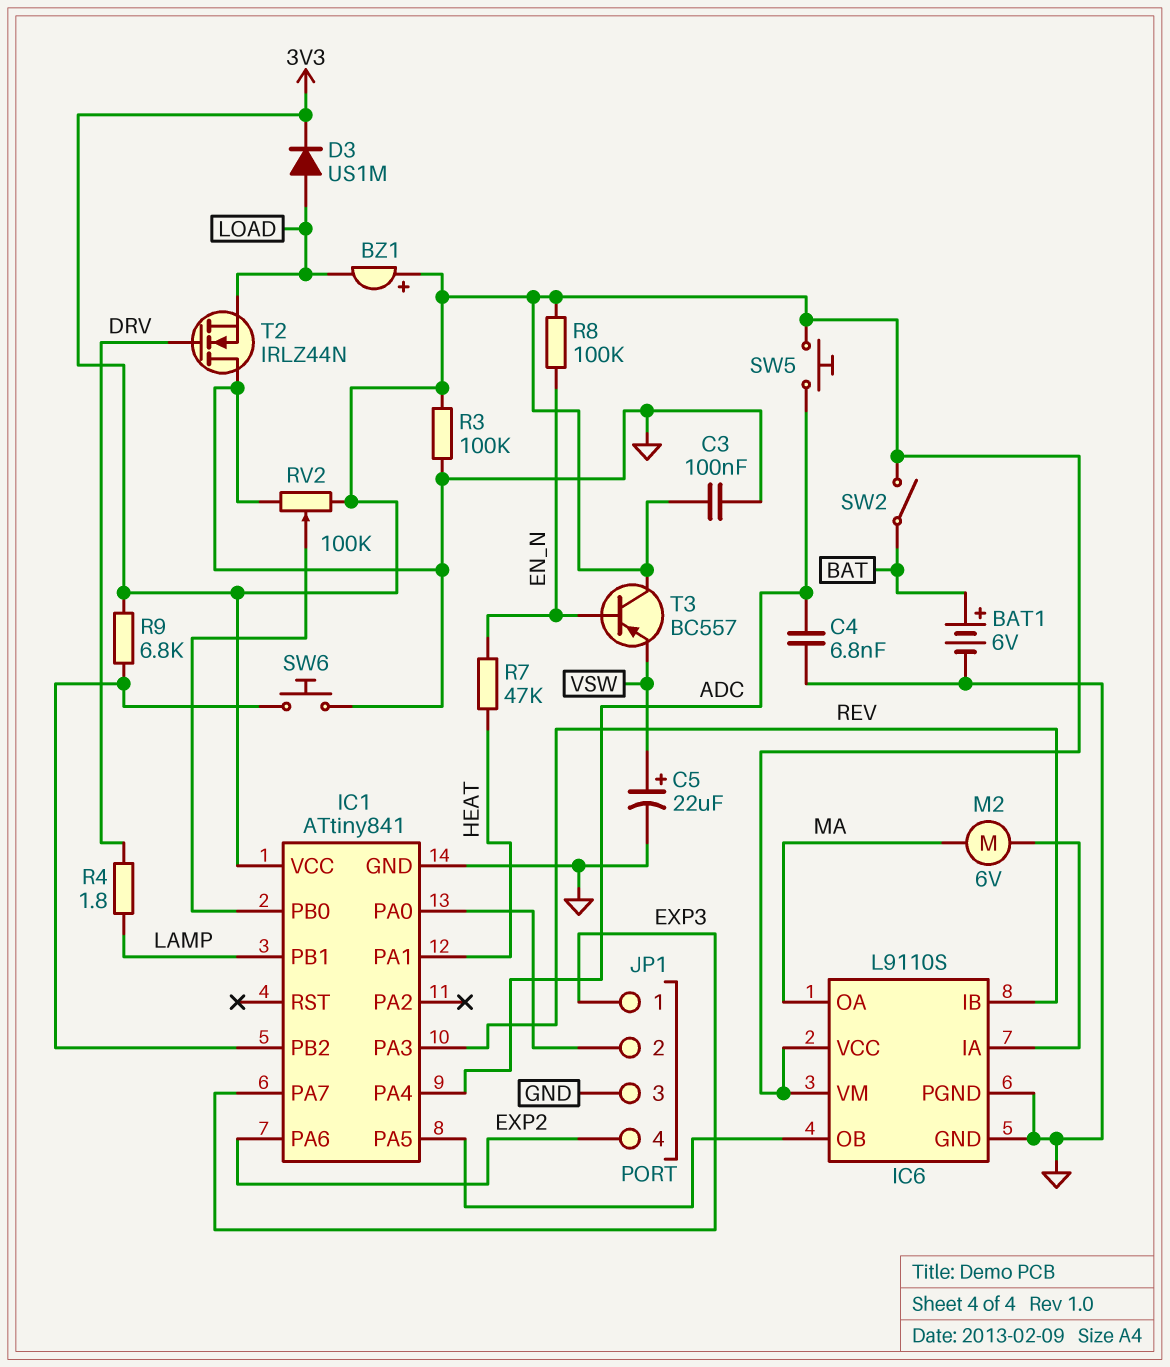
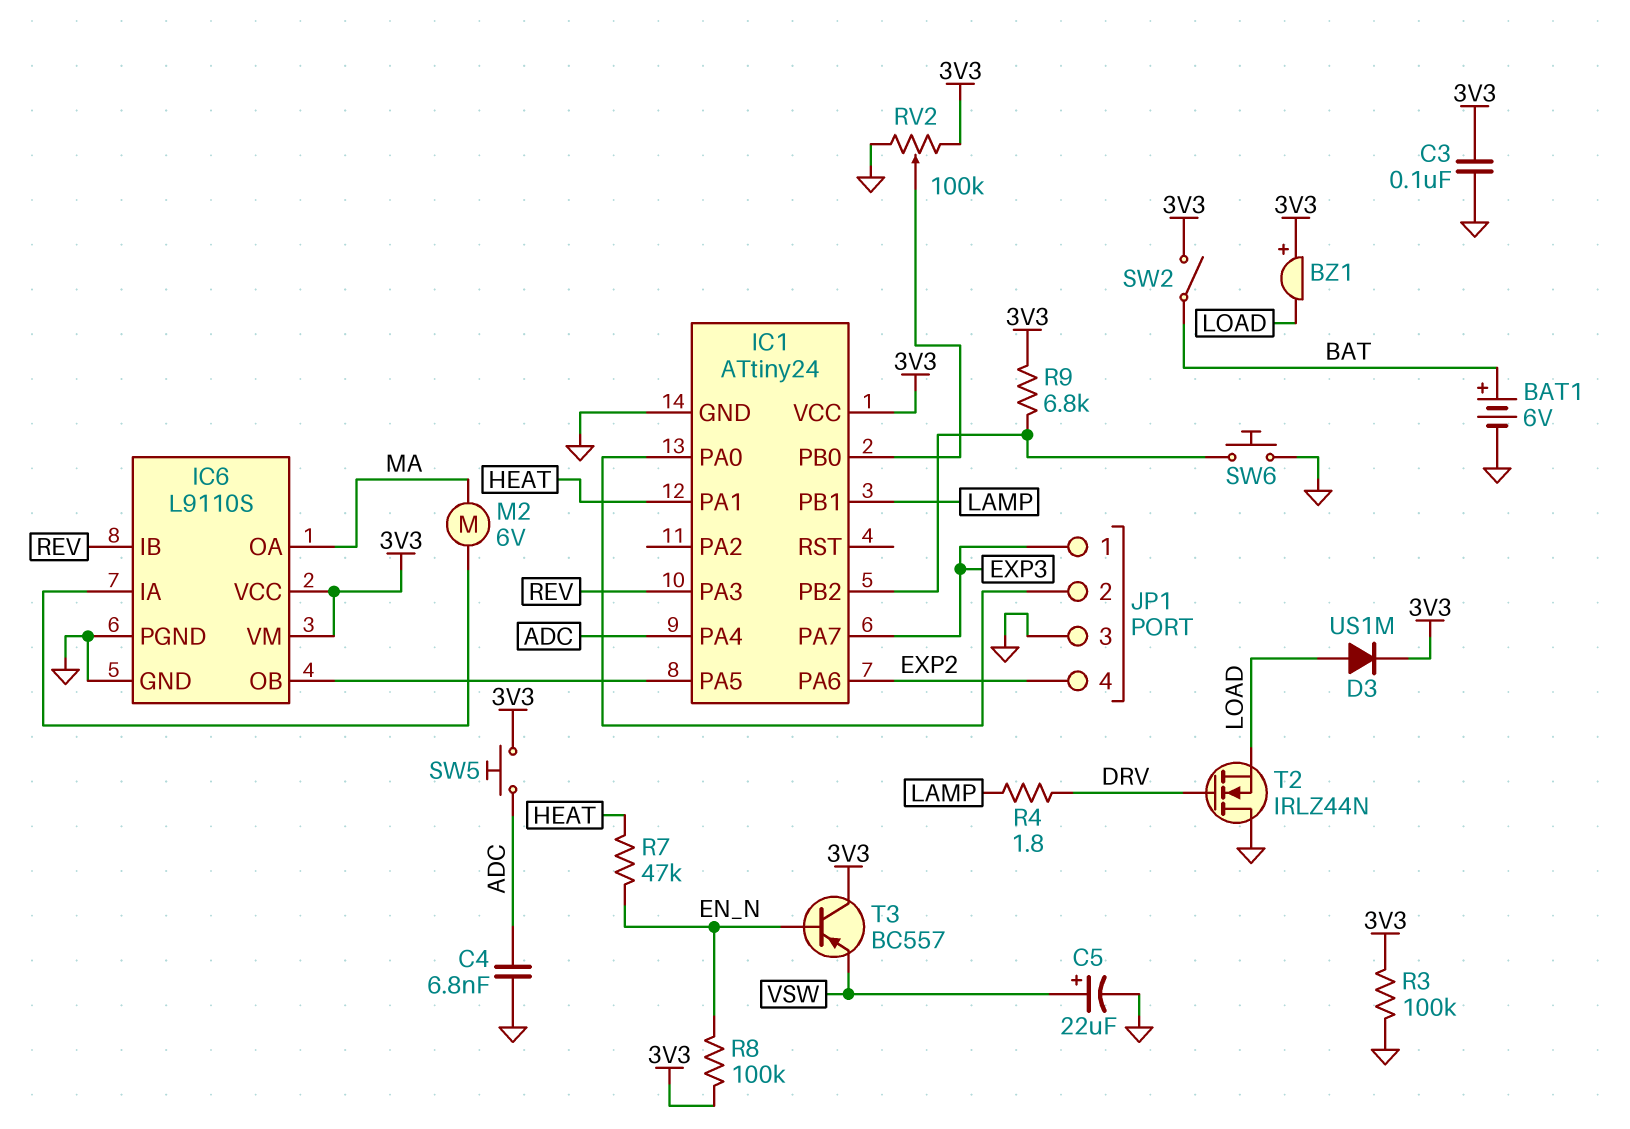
IC1: ATtiny841 -> ATtiny24

